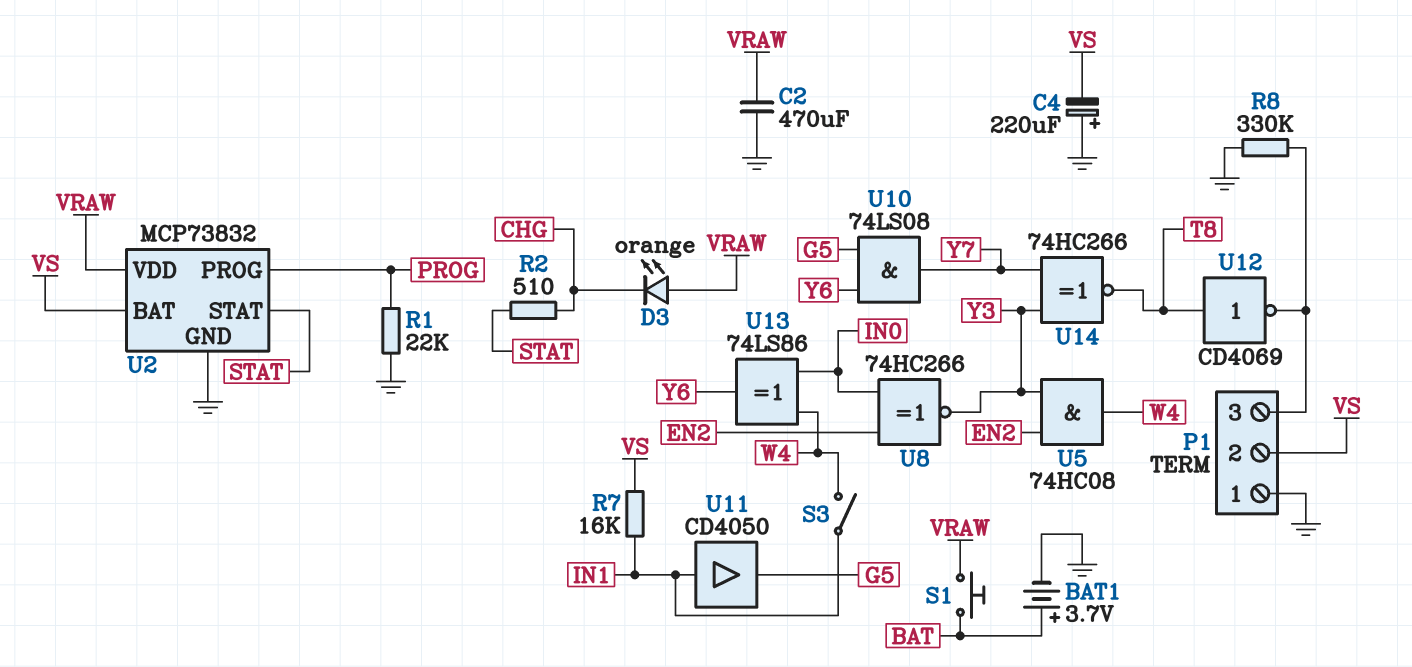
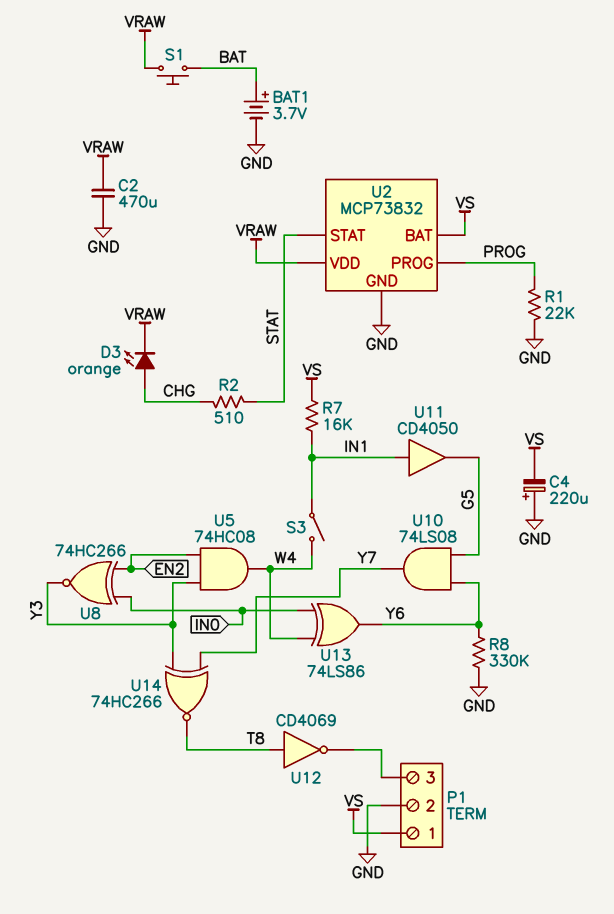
D3: LED orange (A VRAW, K CHG) -> LED orange (A CHG, K VRAW)
P1 pin 1: GND -> VS
P1 pin 2: VS -> GND
R8: 330k (GND, P1/3) -> 330k (GND, Y6)

